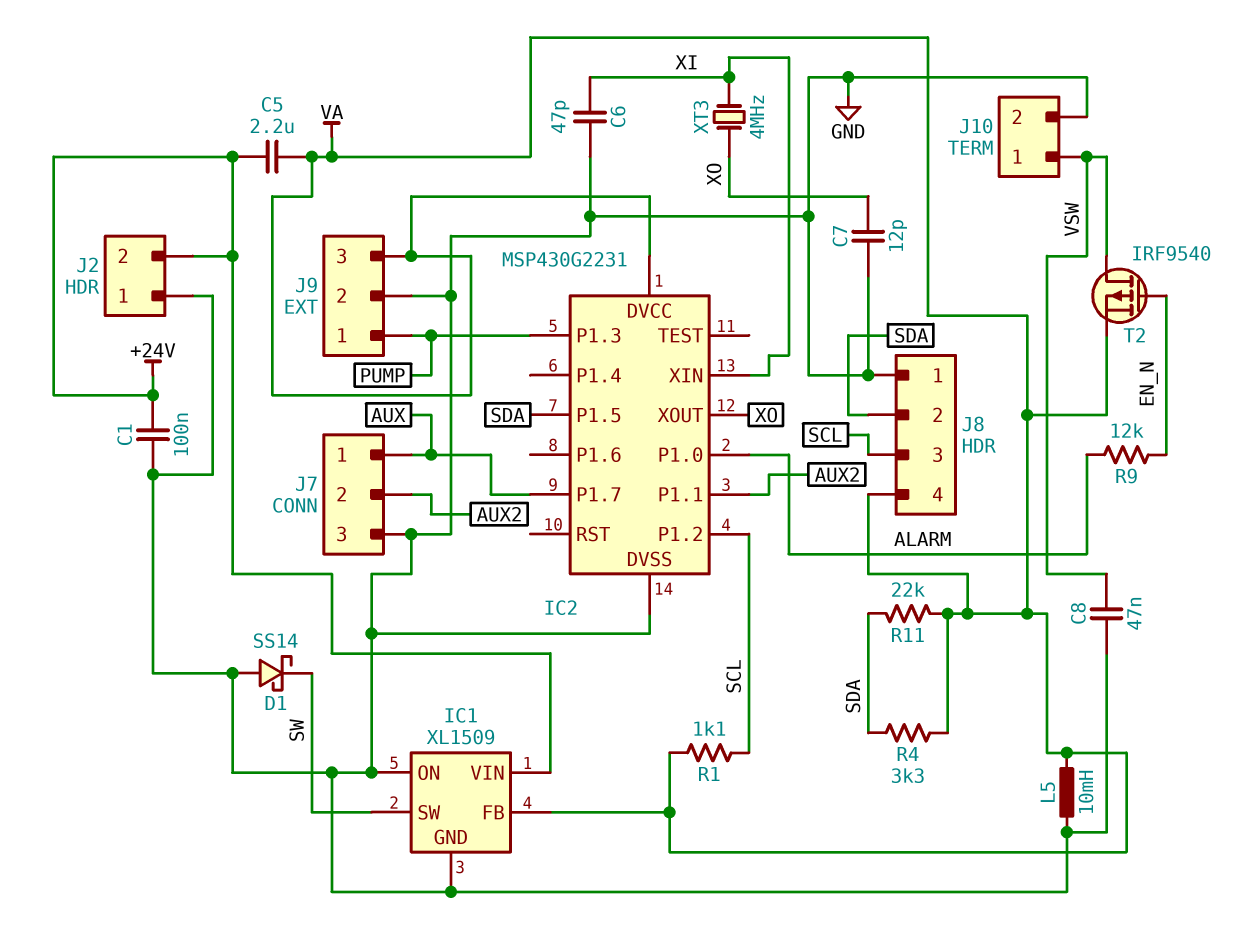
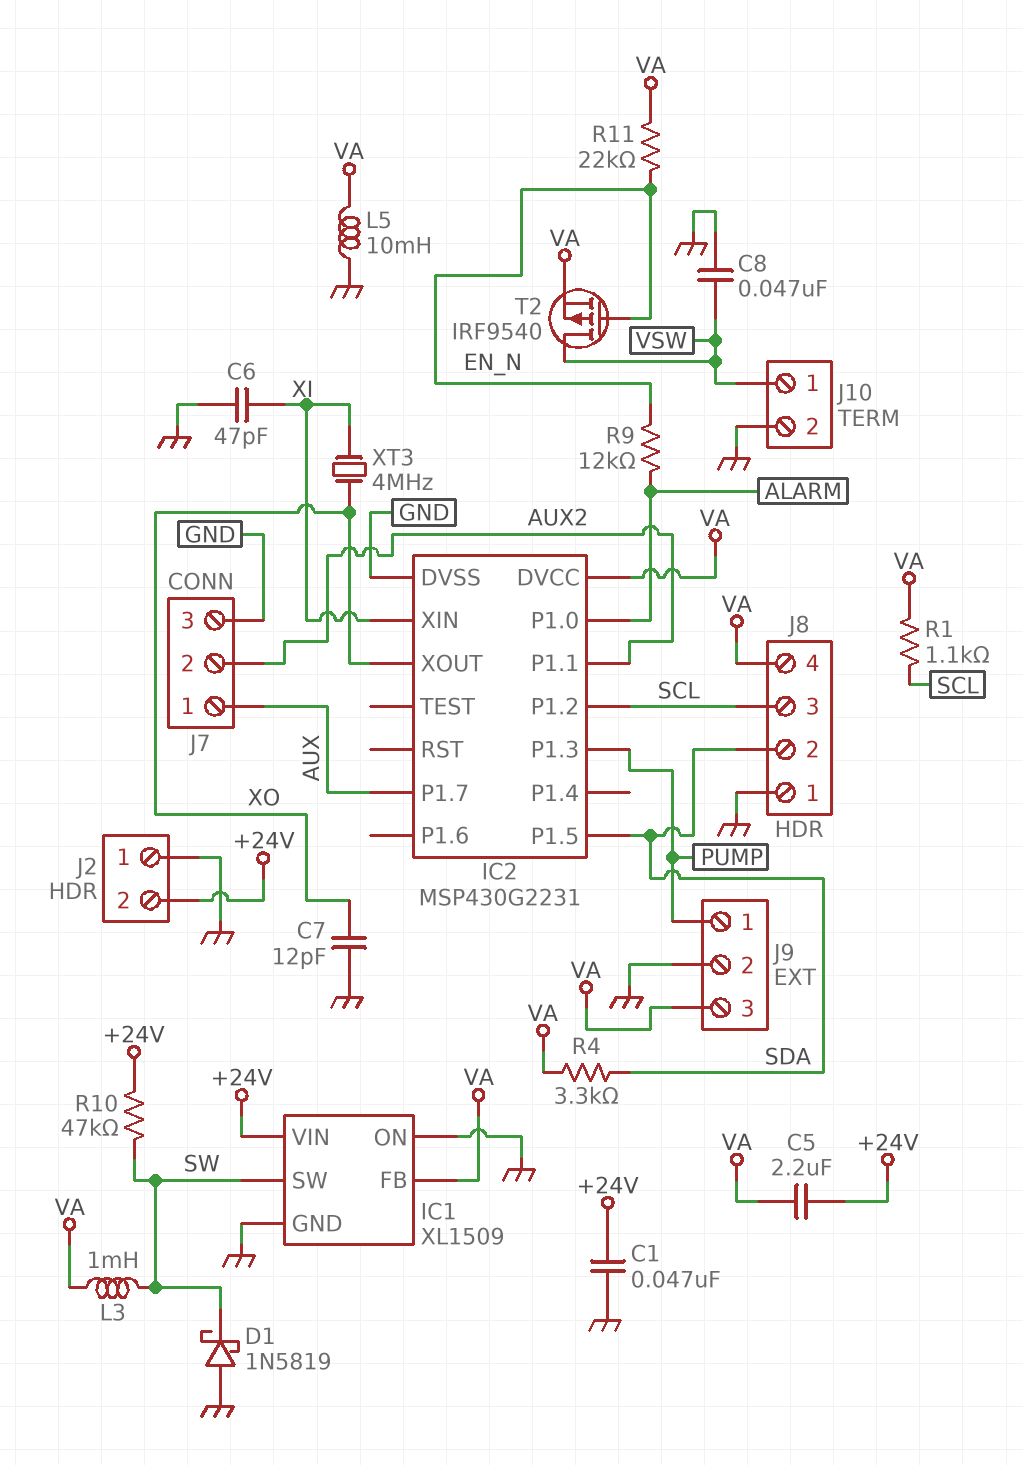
C1: 100nF (+24V, GND) -> 47nF (+24V, GND)
D1: schottky SS14 (A GND, K SW) -> schottky 1N5819 (A GND, K SW)
L3: none -> 1mH (SW, VA)
R10: none -> 47k (+24V, SW)
R11: 22k (SDA, VA) -> 22k (EN_N, VA)

